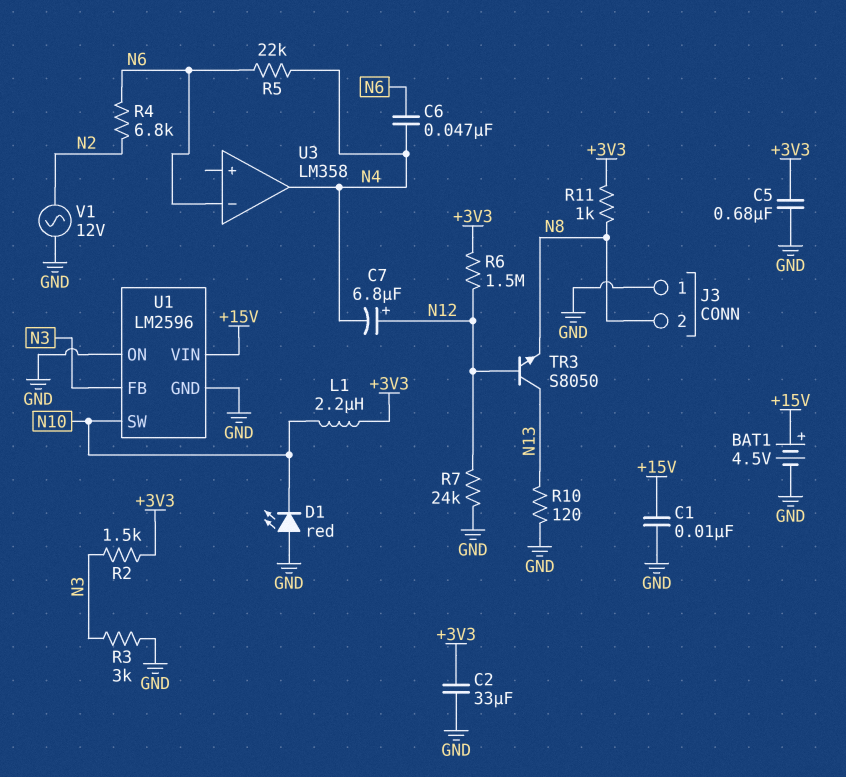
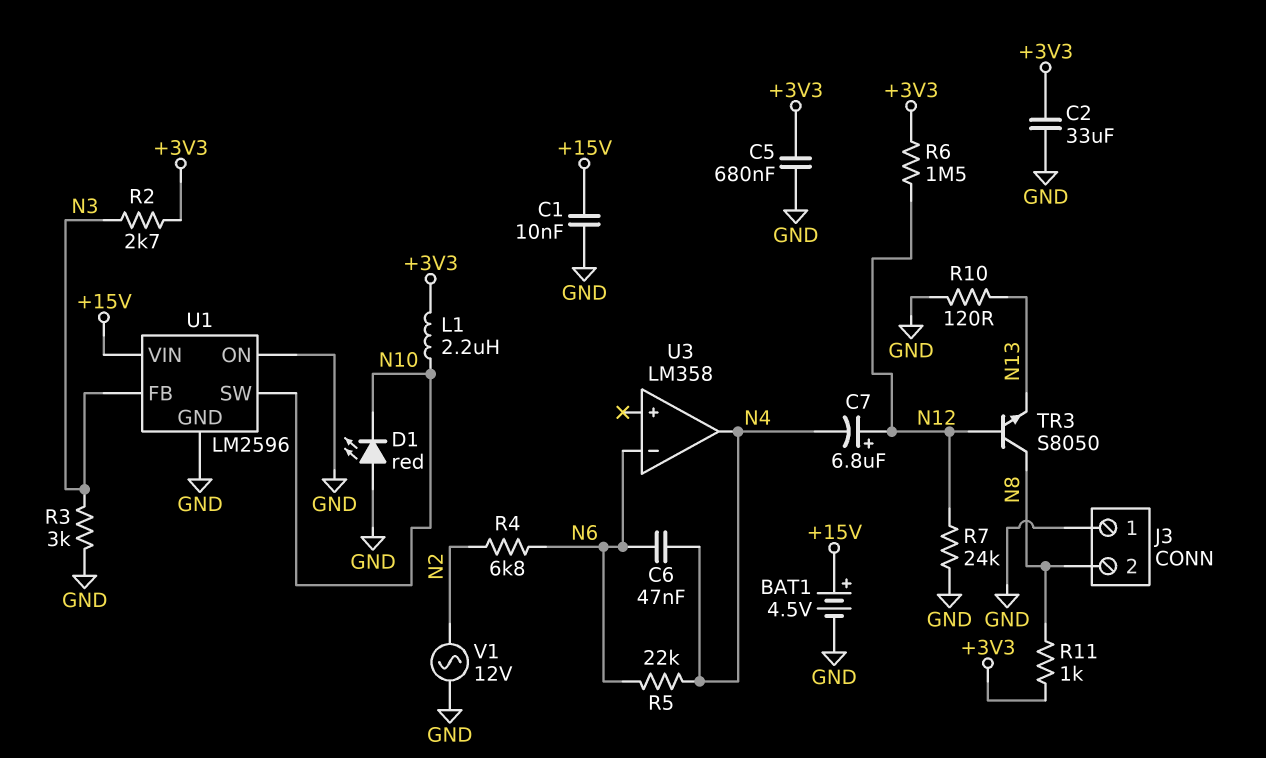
R2: 1.5k (+3V3, N3) -> 2.7k (+3V3, N3)
TR3: NPN S8050 (B N12, C N13, E N8) -> NPN S8050 (B N12, C N8, E N13)

